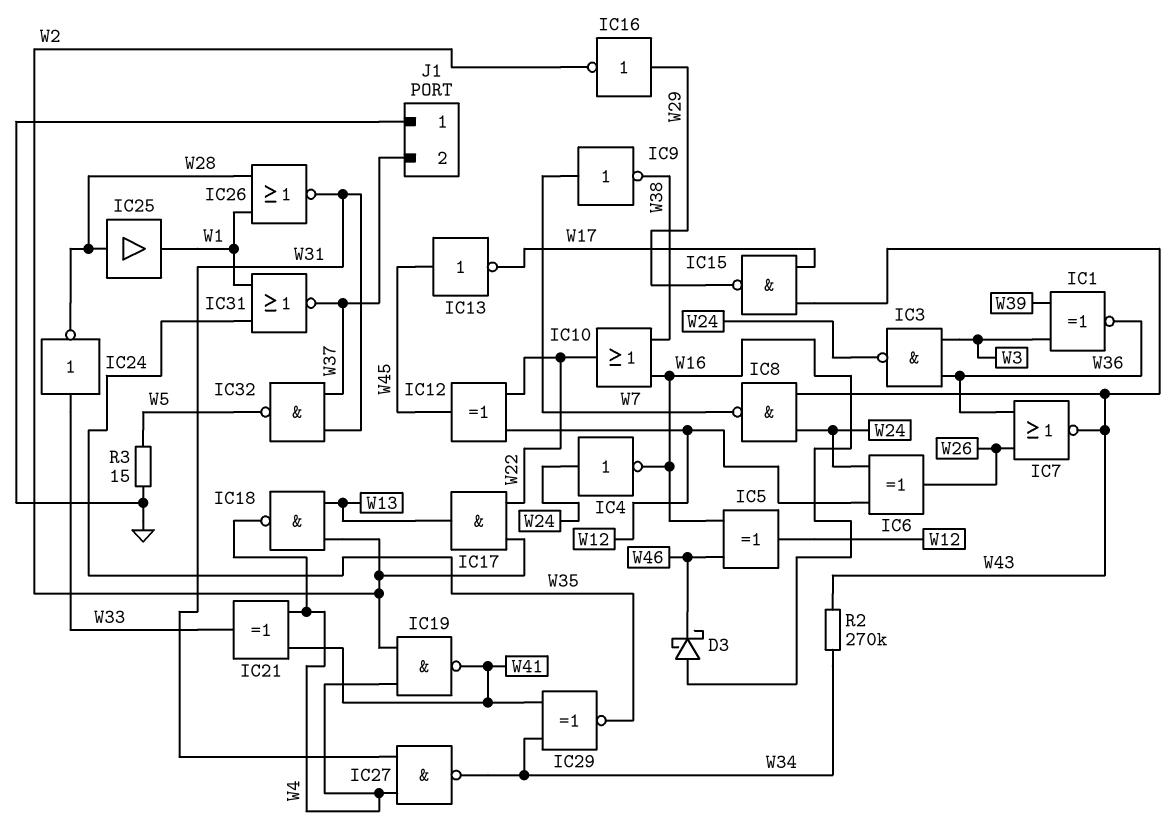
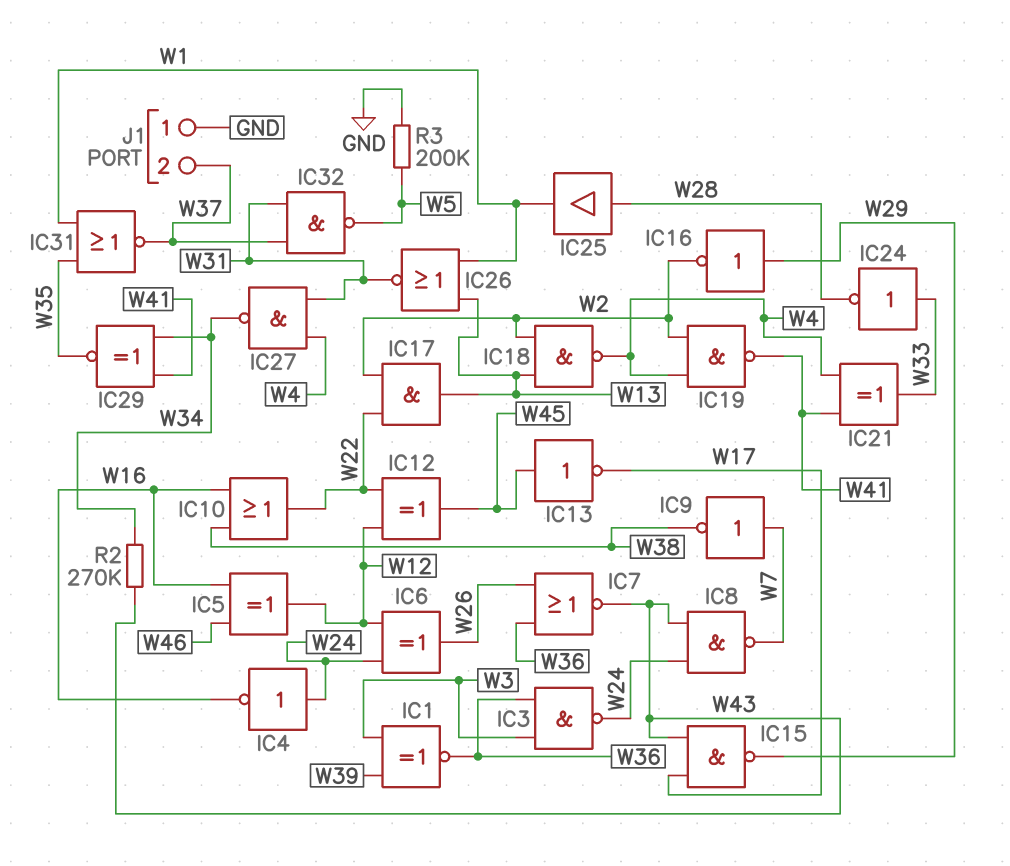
D3: schottky (A W16, K W46) -> none
IC26: NOR (in W1, in W28, out W31) -> NOR (in W1, in W13, out W31)
R3: 15 (GND, W5) -> 200k (GND, W5)

